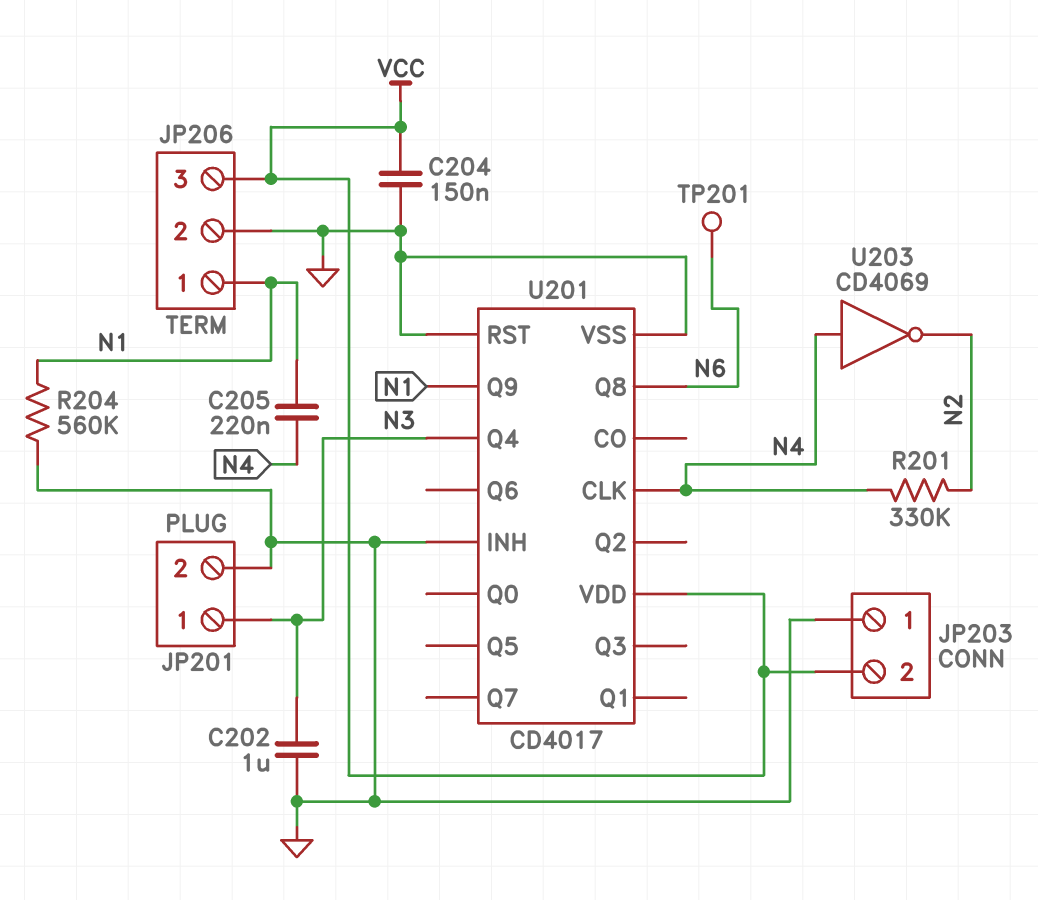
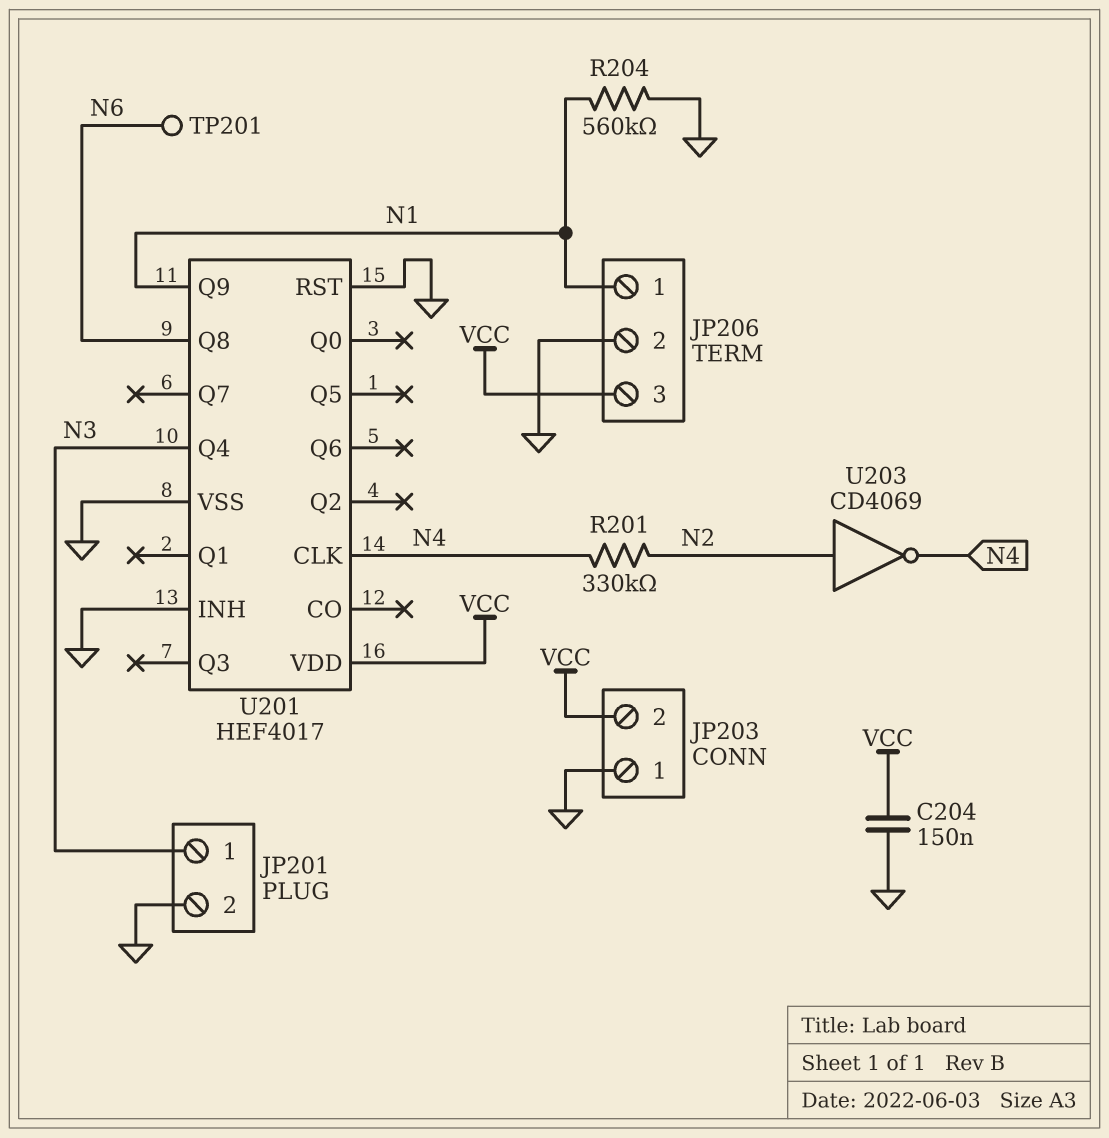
C202: 1uF (GND, N3) -> none
C205: 220nF (N1, N4) -> none
U201: CD4017 -> HEF4017
U203: NOT CD4069 (in N4, out N2) -> NOT CD4069 (in N2, out N4)

